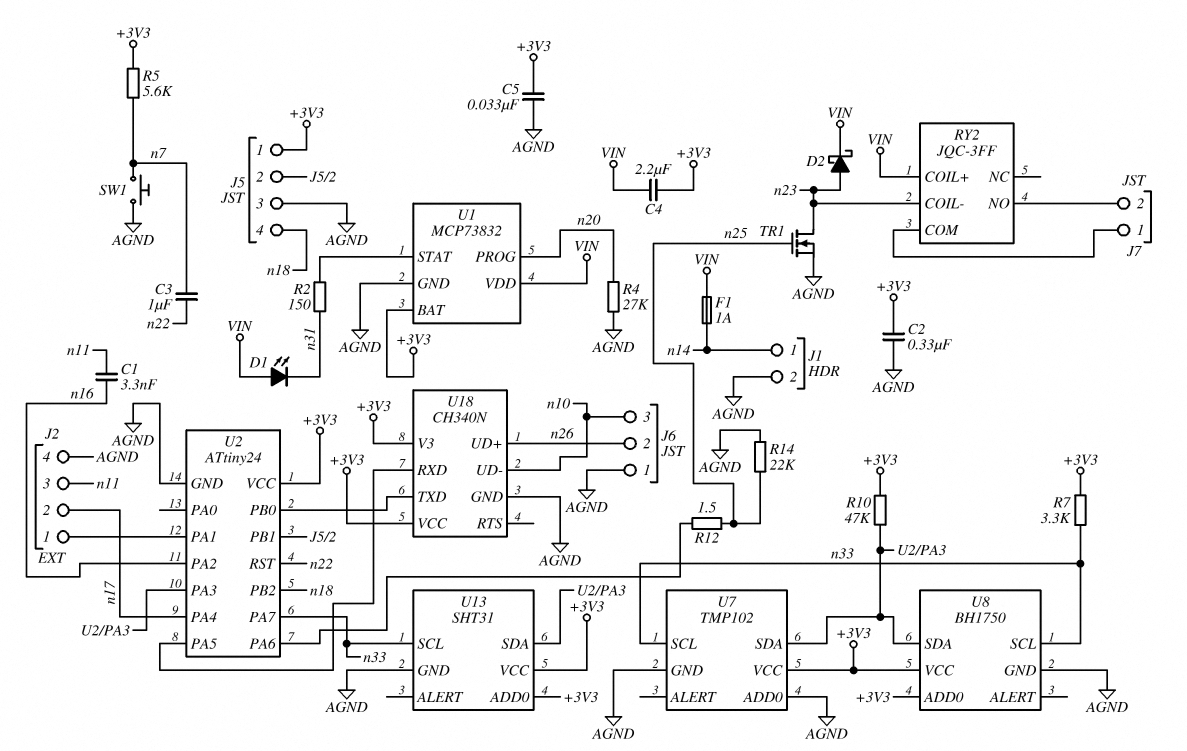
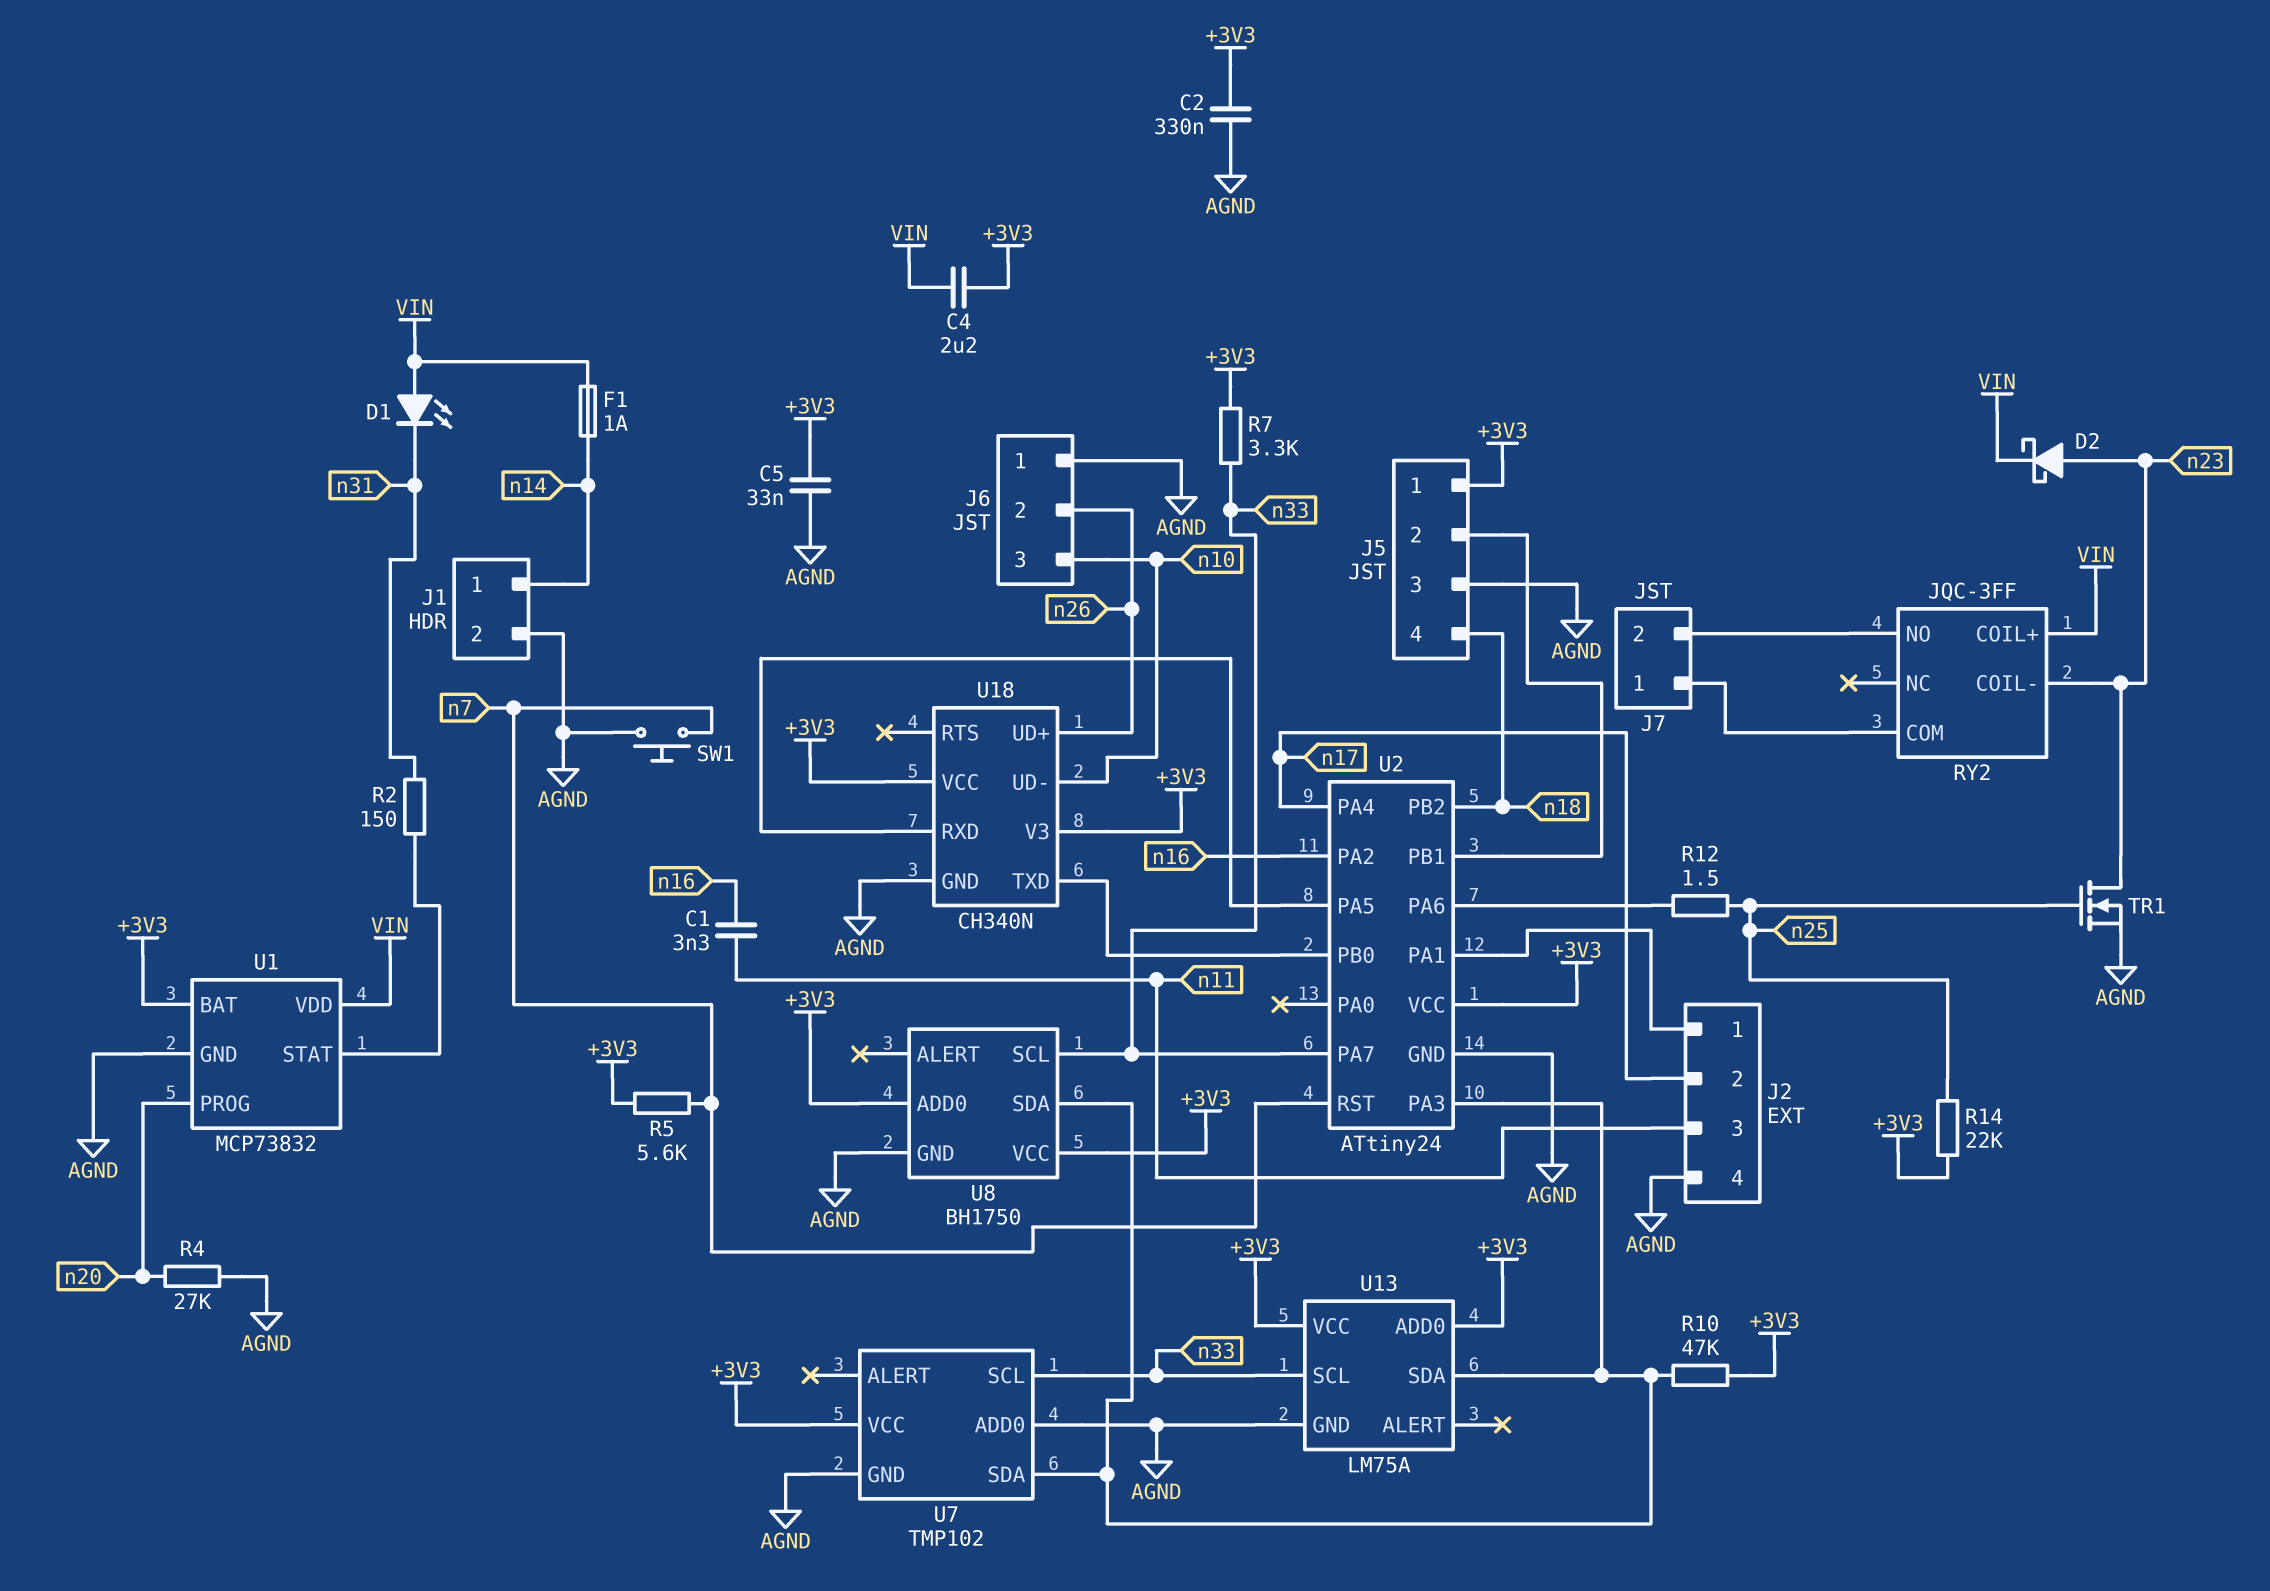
C3: 1uF (n7, n22) -> none
R14: 22k (AGND, n25) -> 22k (+3V3, n25)
U2 pin RST: n22 -> n7
U13: SHT31 -> LM75A

